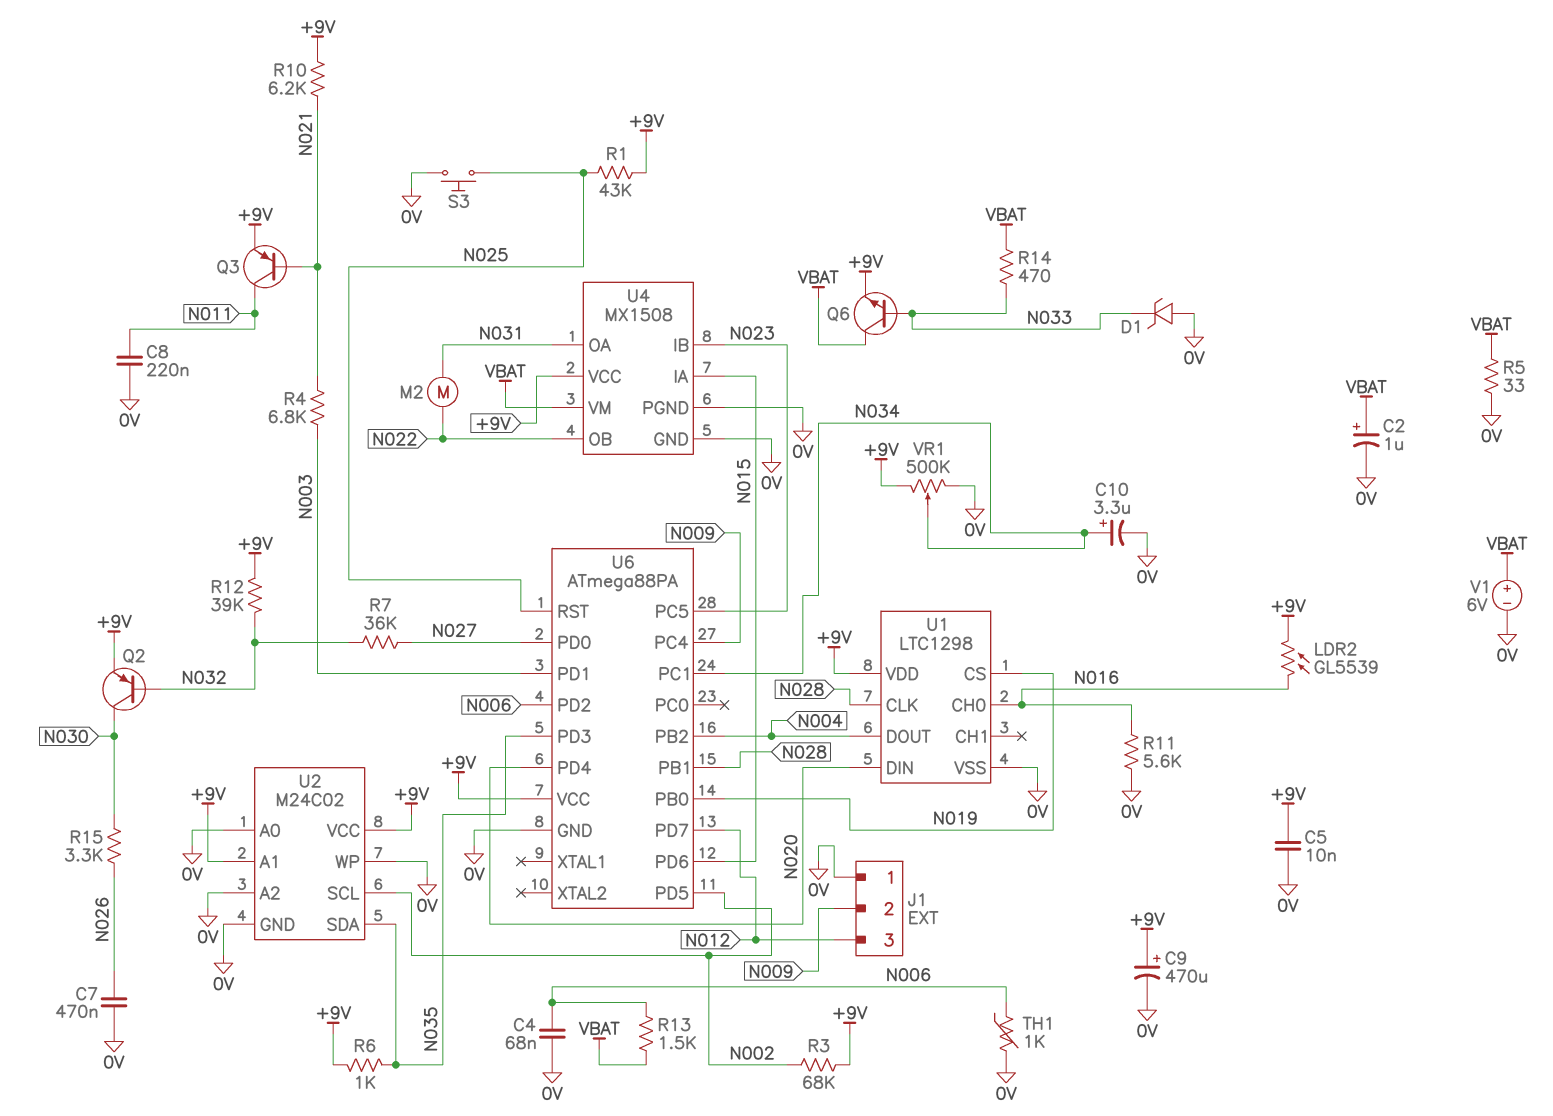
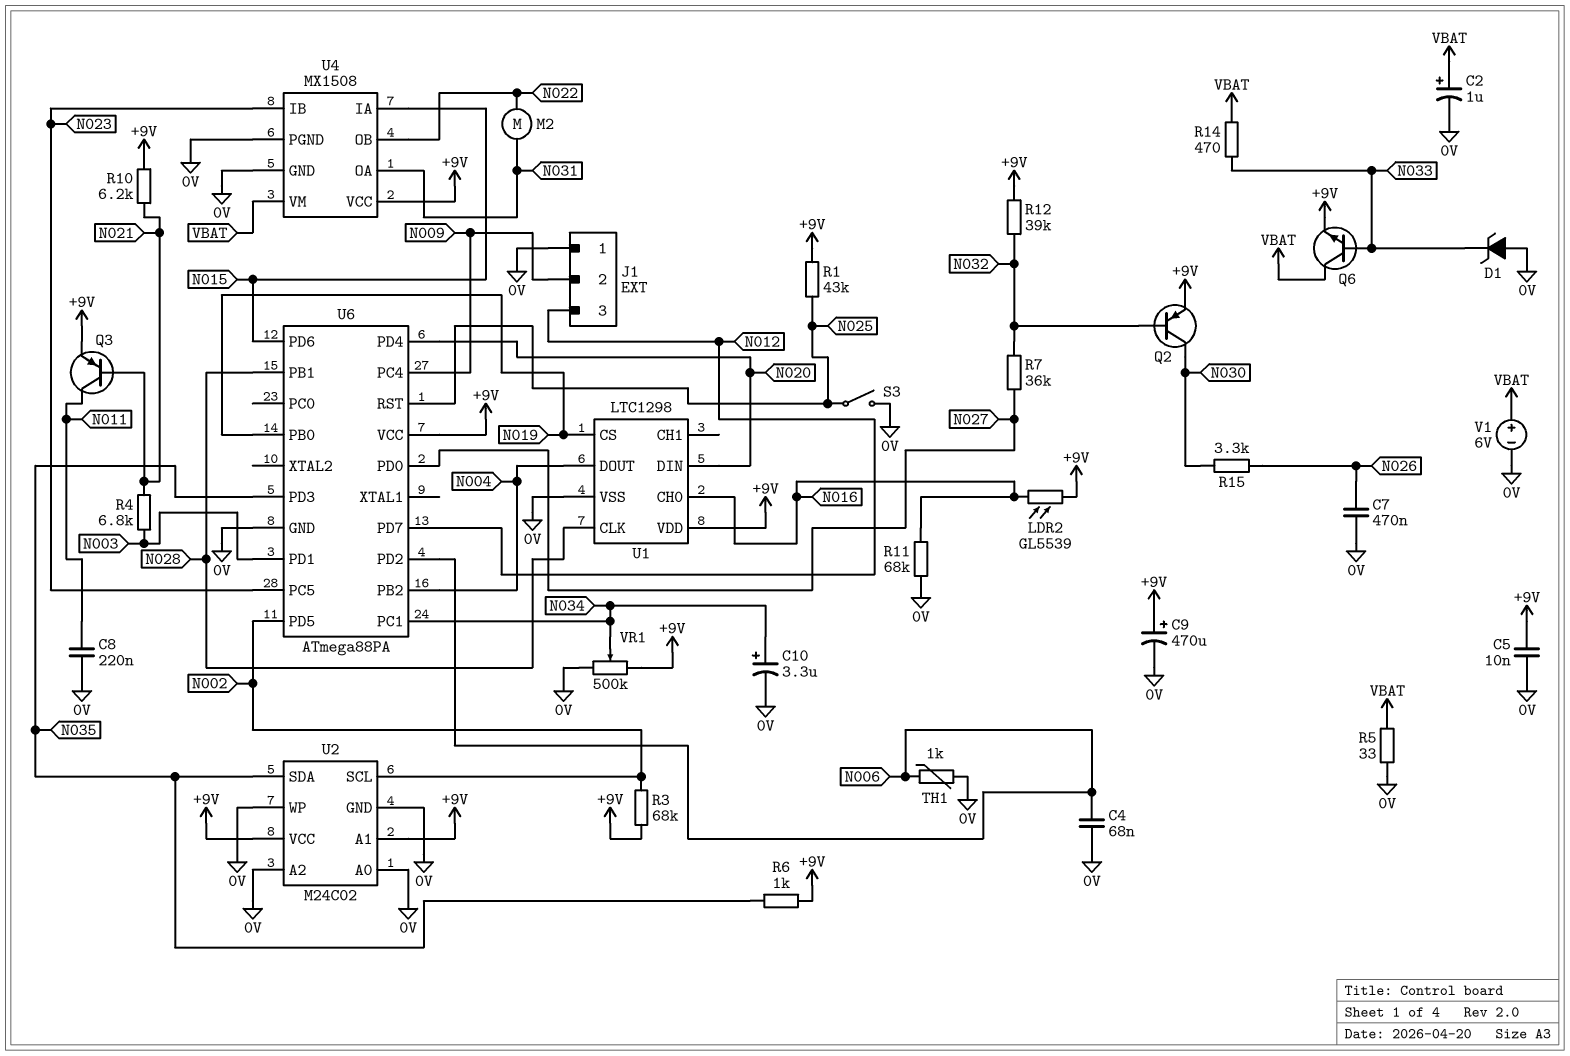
R11: 5.6k (0V, N016) -> 68k (0V, N016)
R13: 1.5k (N006, VBAT) -> none
S3: button (0V, N025) -> switch (0V, N025)

